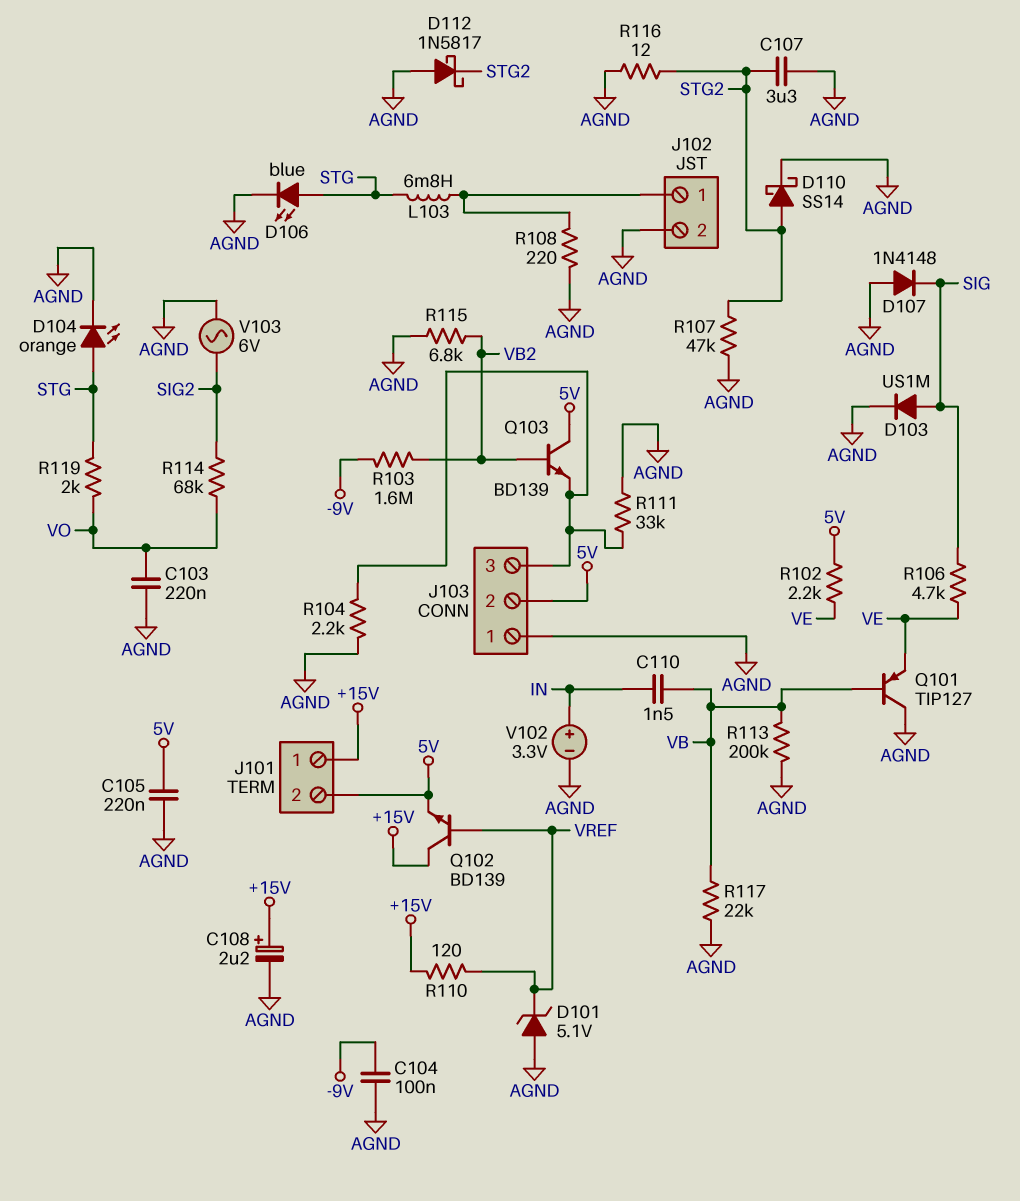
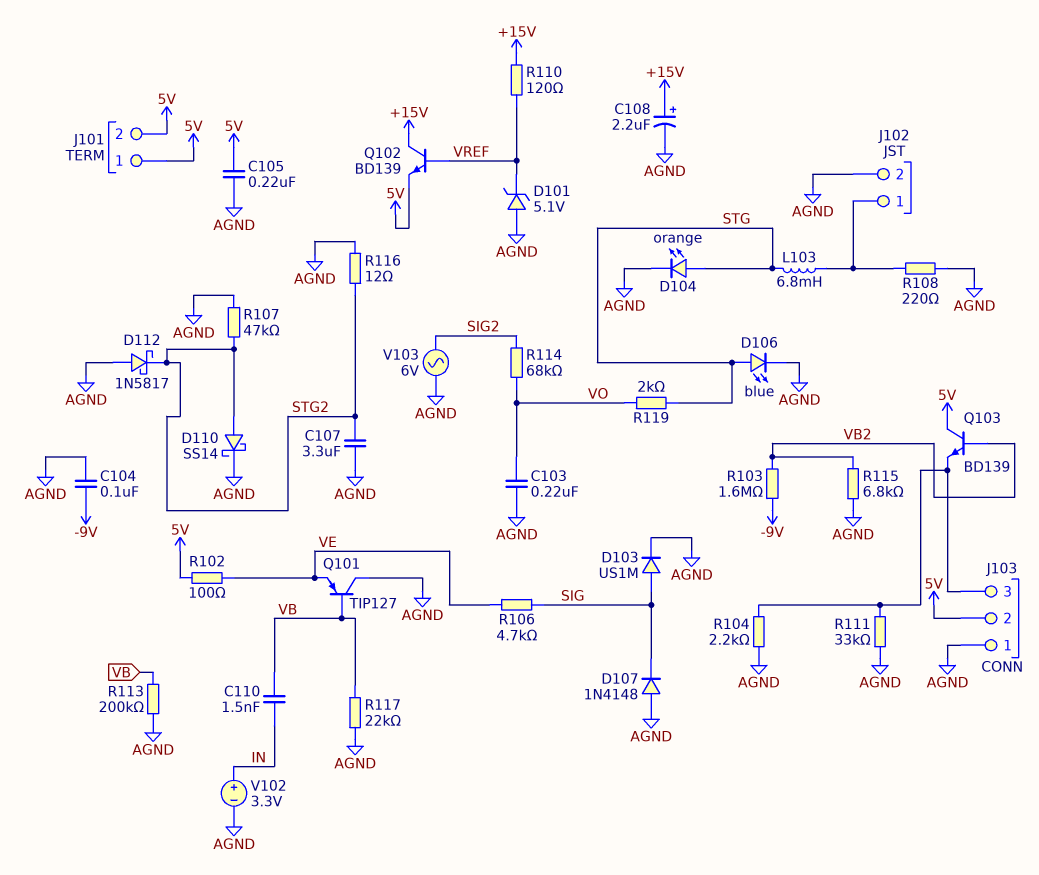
J101 pin 1: +15V -> 5V
R102: 2.2k (5V, VE) -> 100 (5V, VE)

